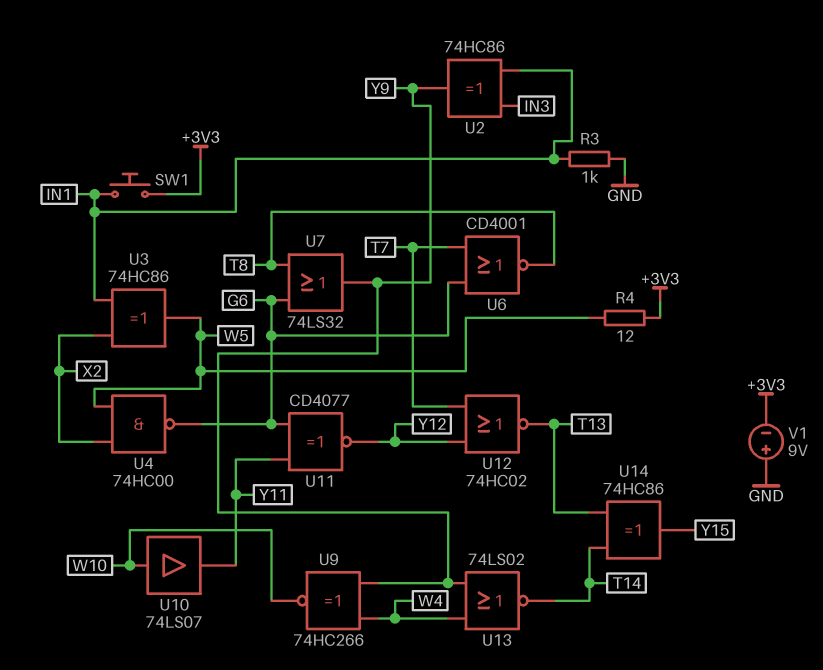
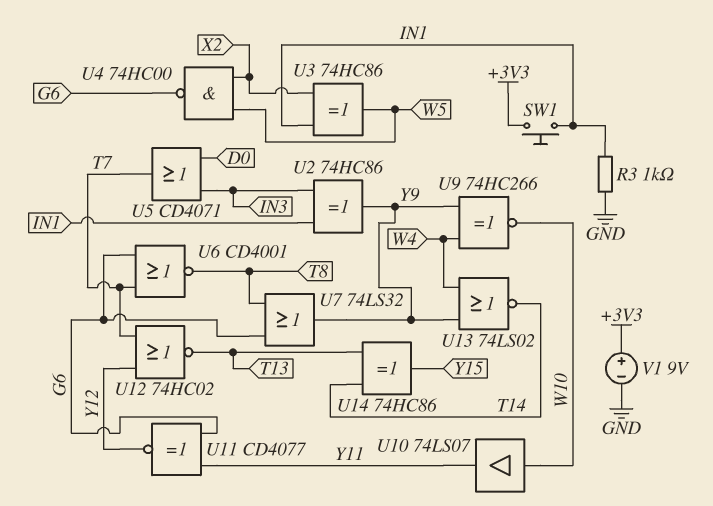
R4: 12 (+3V3, W5) -> none
U5: none -> OR CD4071 (in D0, in IN3, out T7)
V1: 9V (plus GND, minus +3V3) -> 9V (plus +3V3, minus GND)

